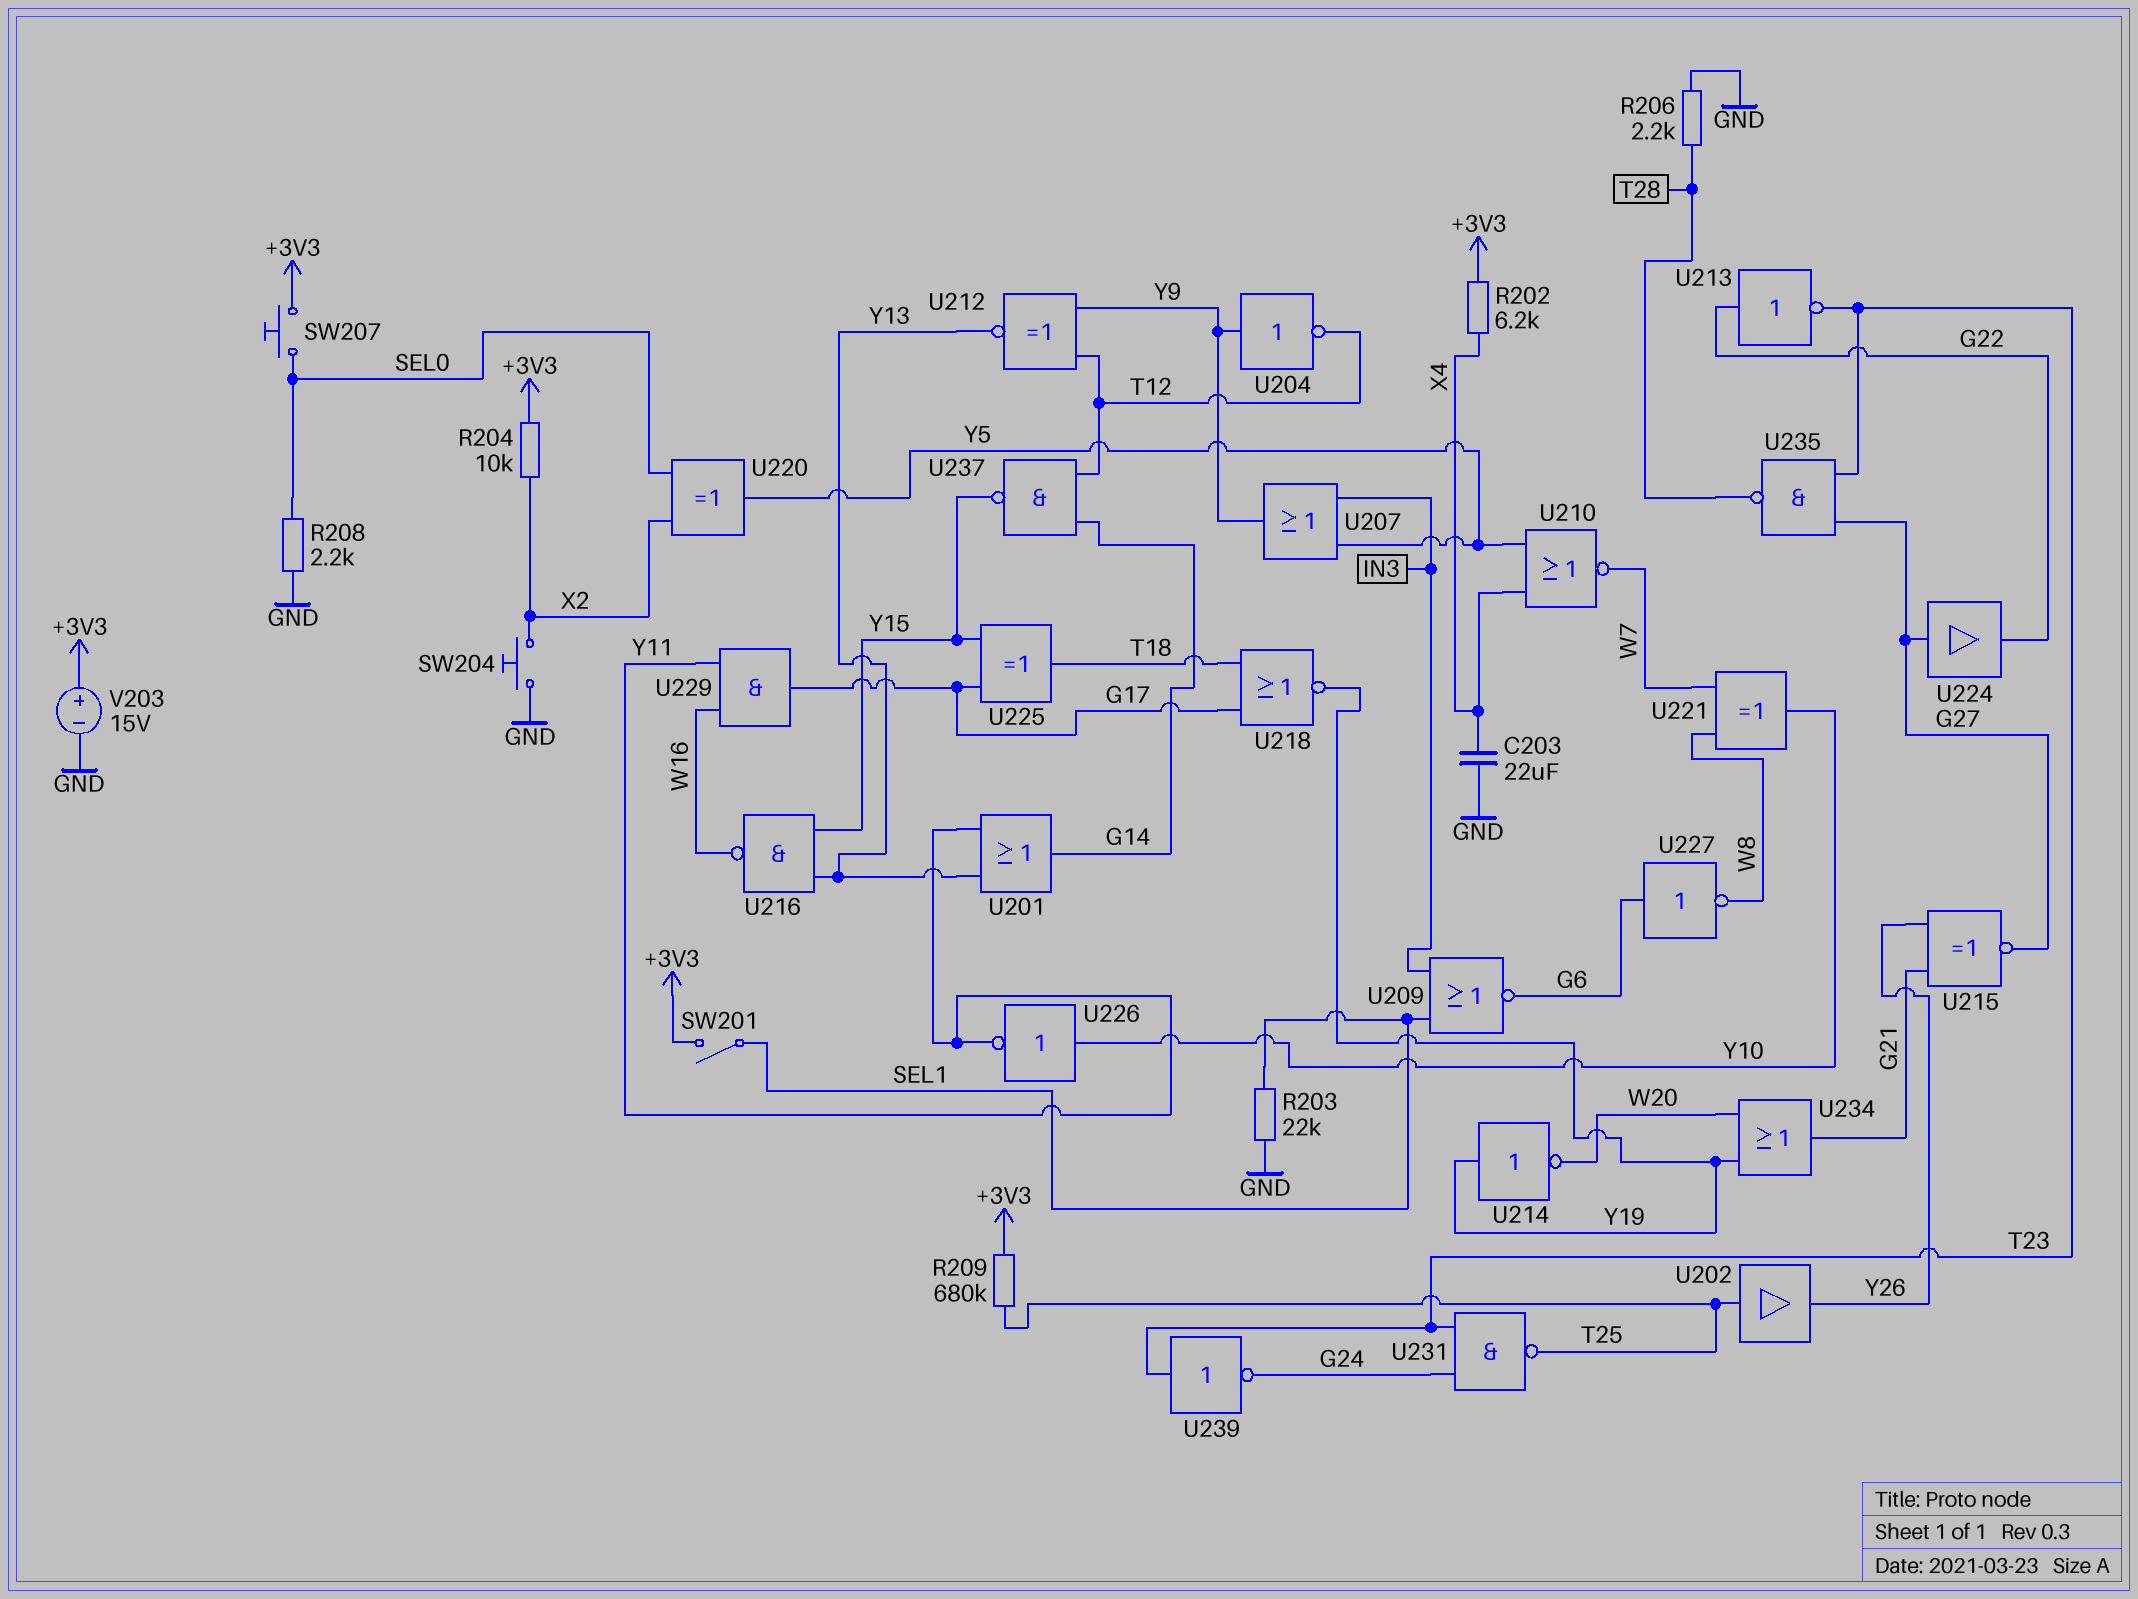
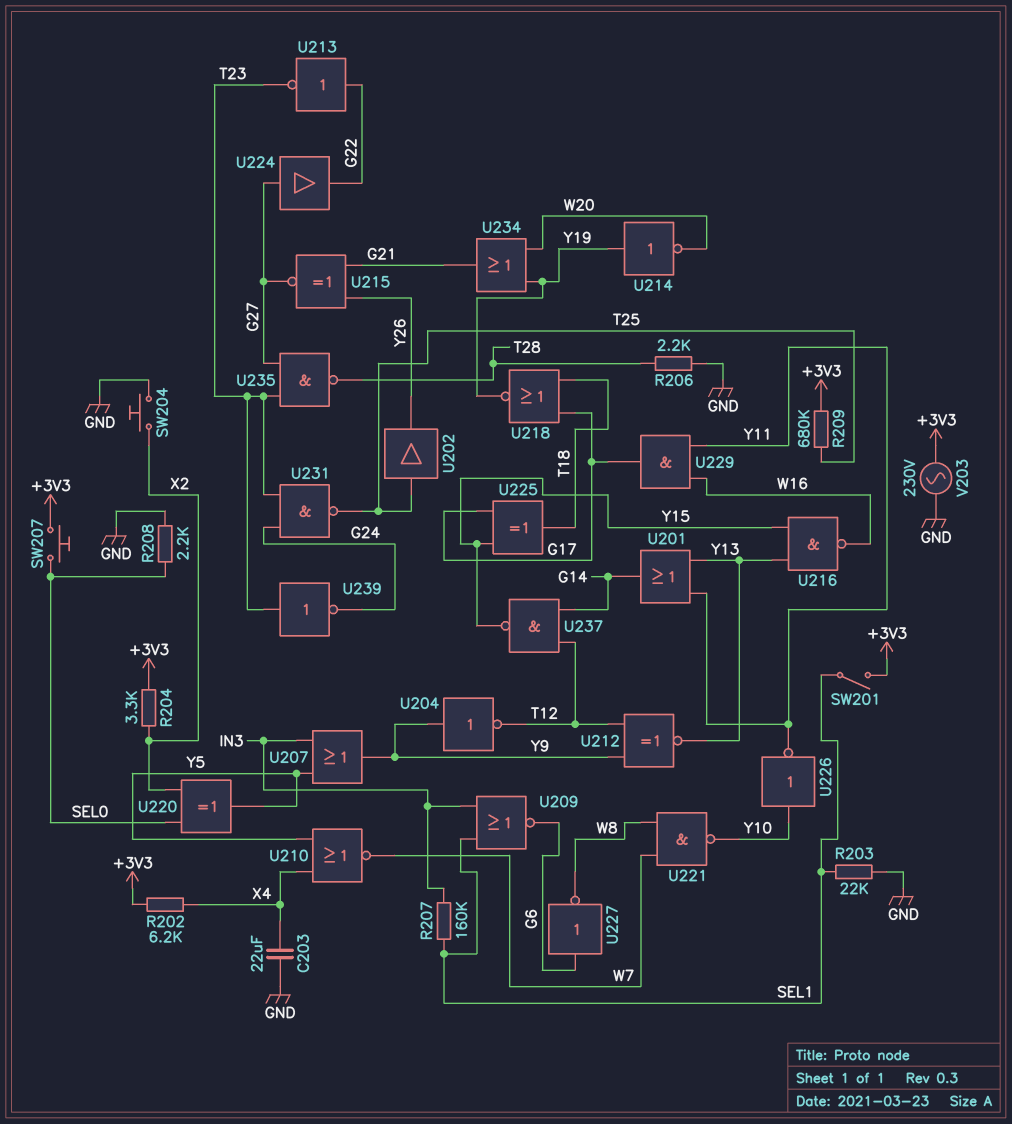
R204: 10k (+3V3, X2) -> 3.3k (+3V3, X2)
R207: none -> 160k (IN3, SEL1)
U221: XOR (in W7, in W8, out Y10) -> NAND (in W7, in W8, out Y10)
V203: 15V (plus +3V3, minus GND) -> AC 230V (+3V3, GND)

